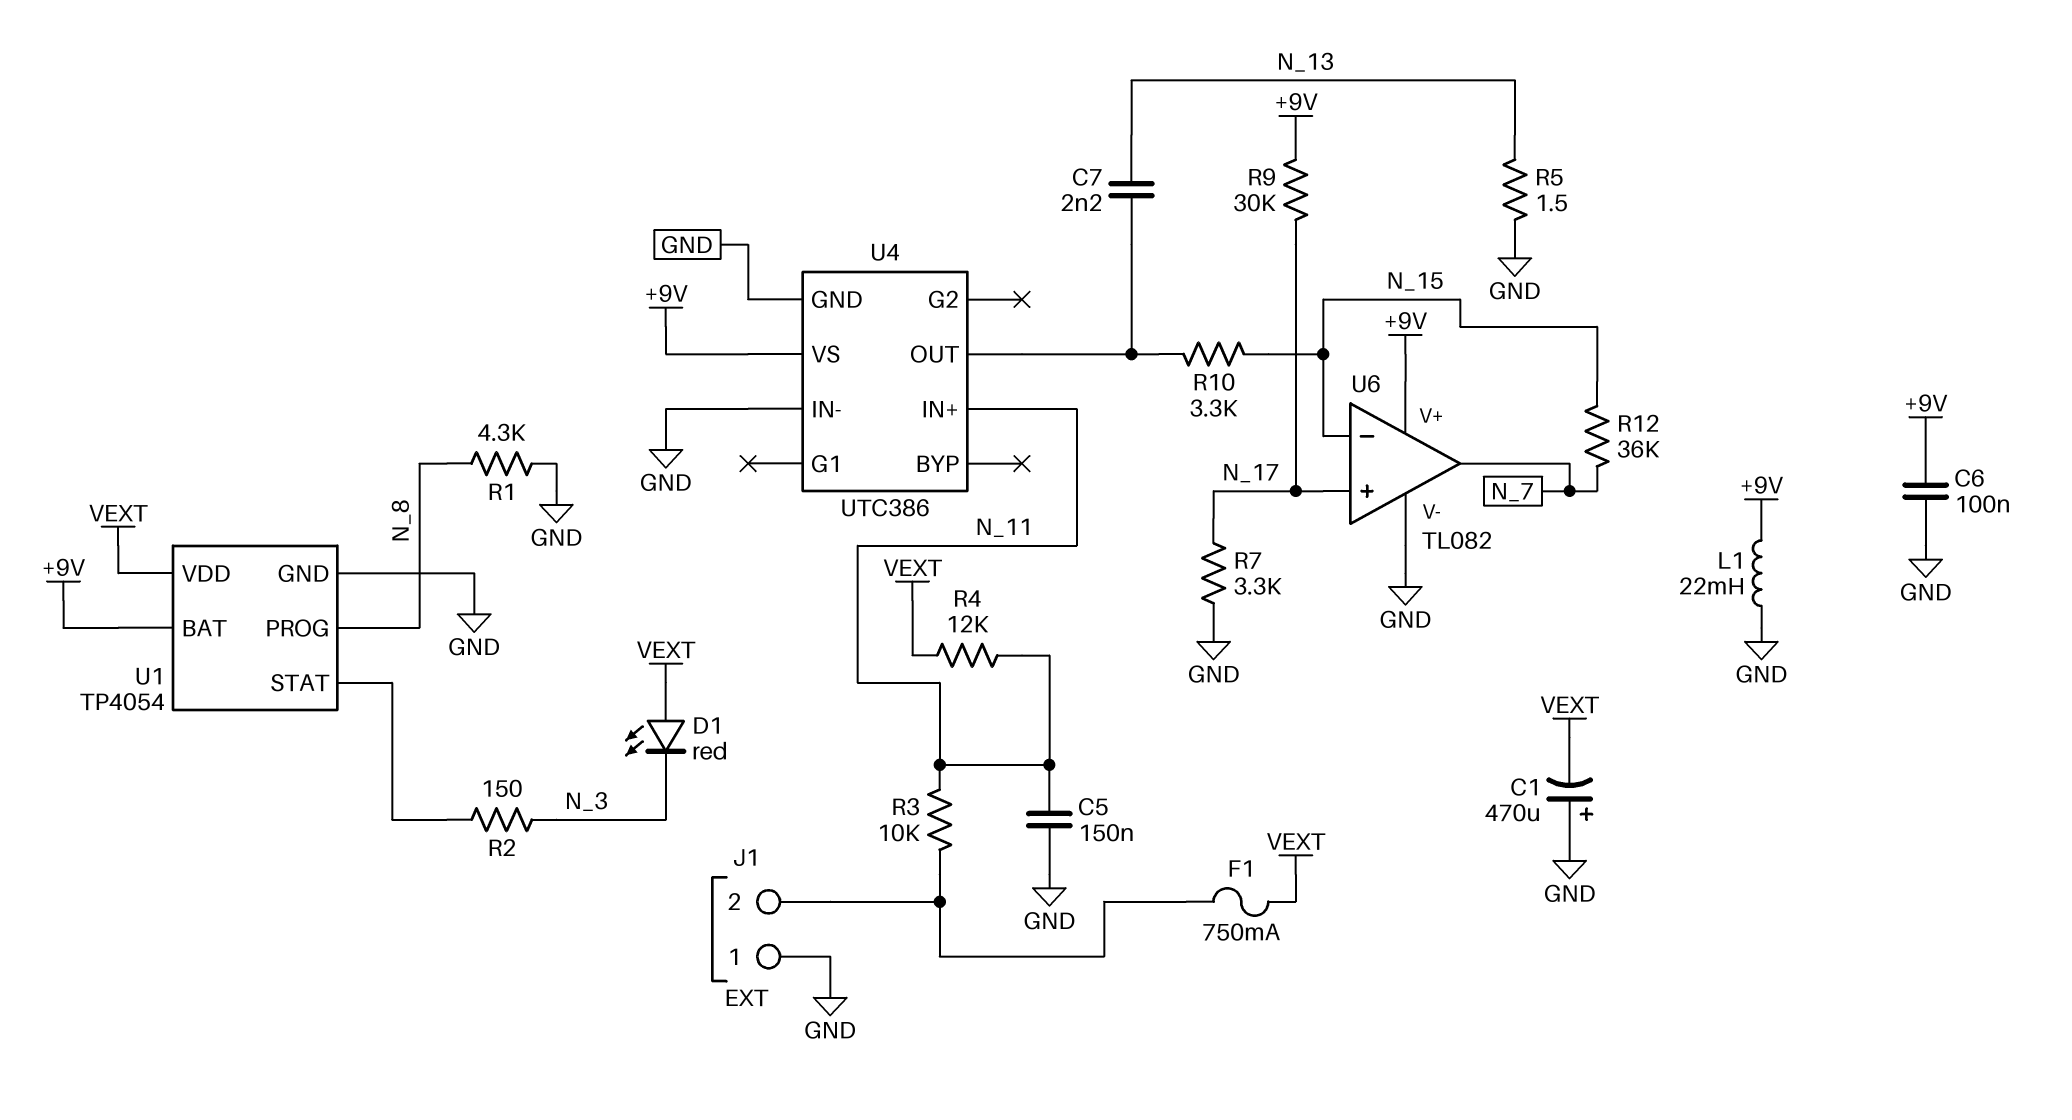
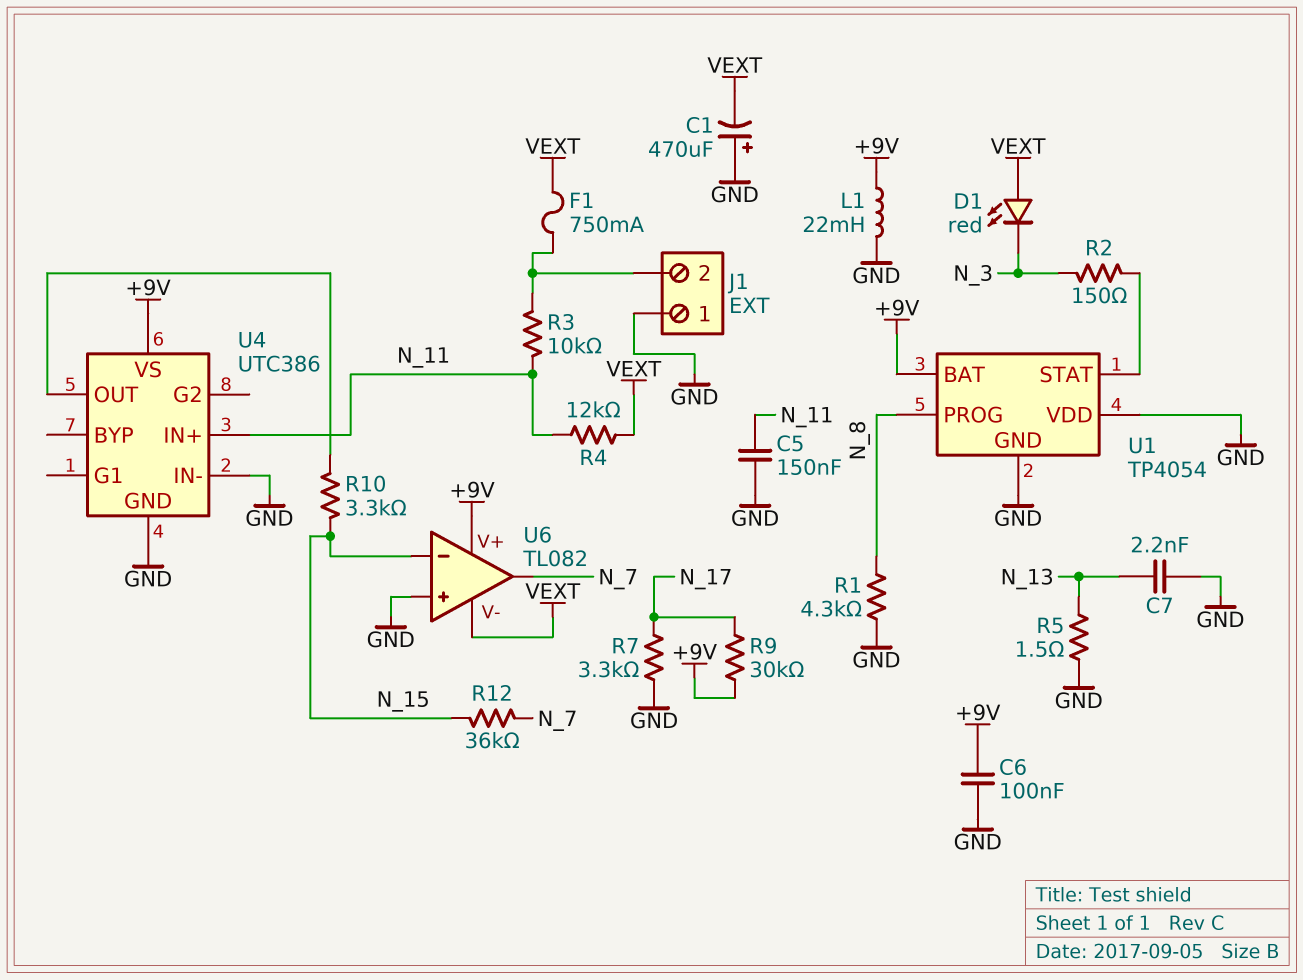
C7: 2.2nF (N_13, U4/OUT) -> 2.2nF (GND, N_13)
U1 pin VDD: VEXT -> GND
U6 pin V-: GND -> VEXT
U6 pin in+: N_17 -> GND

